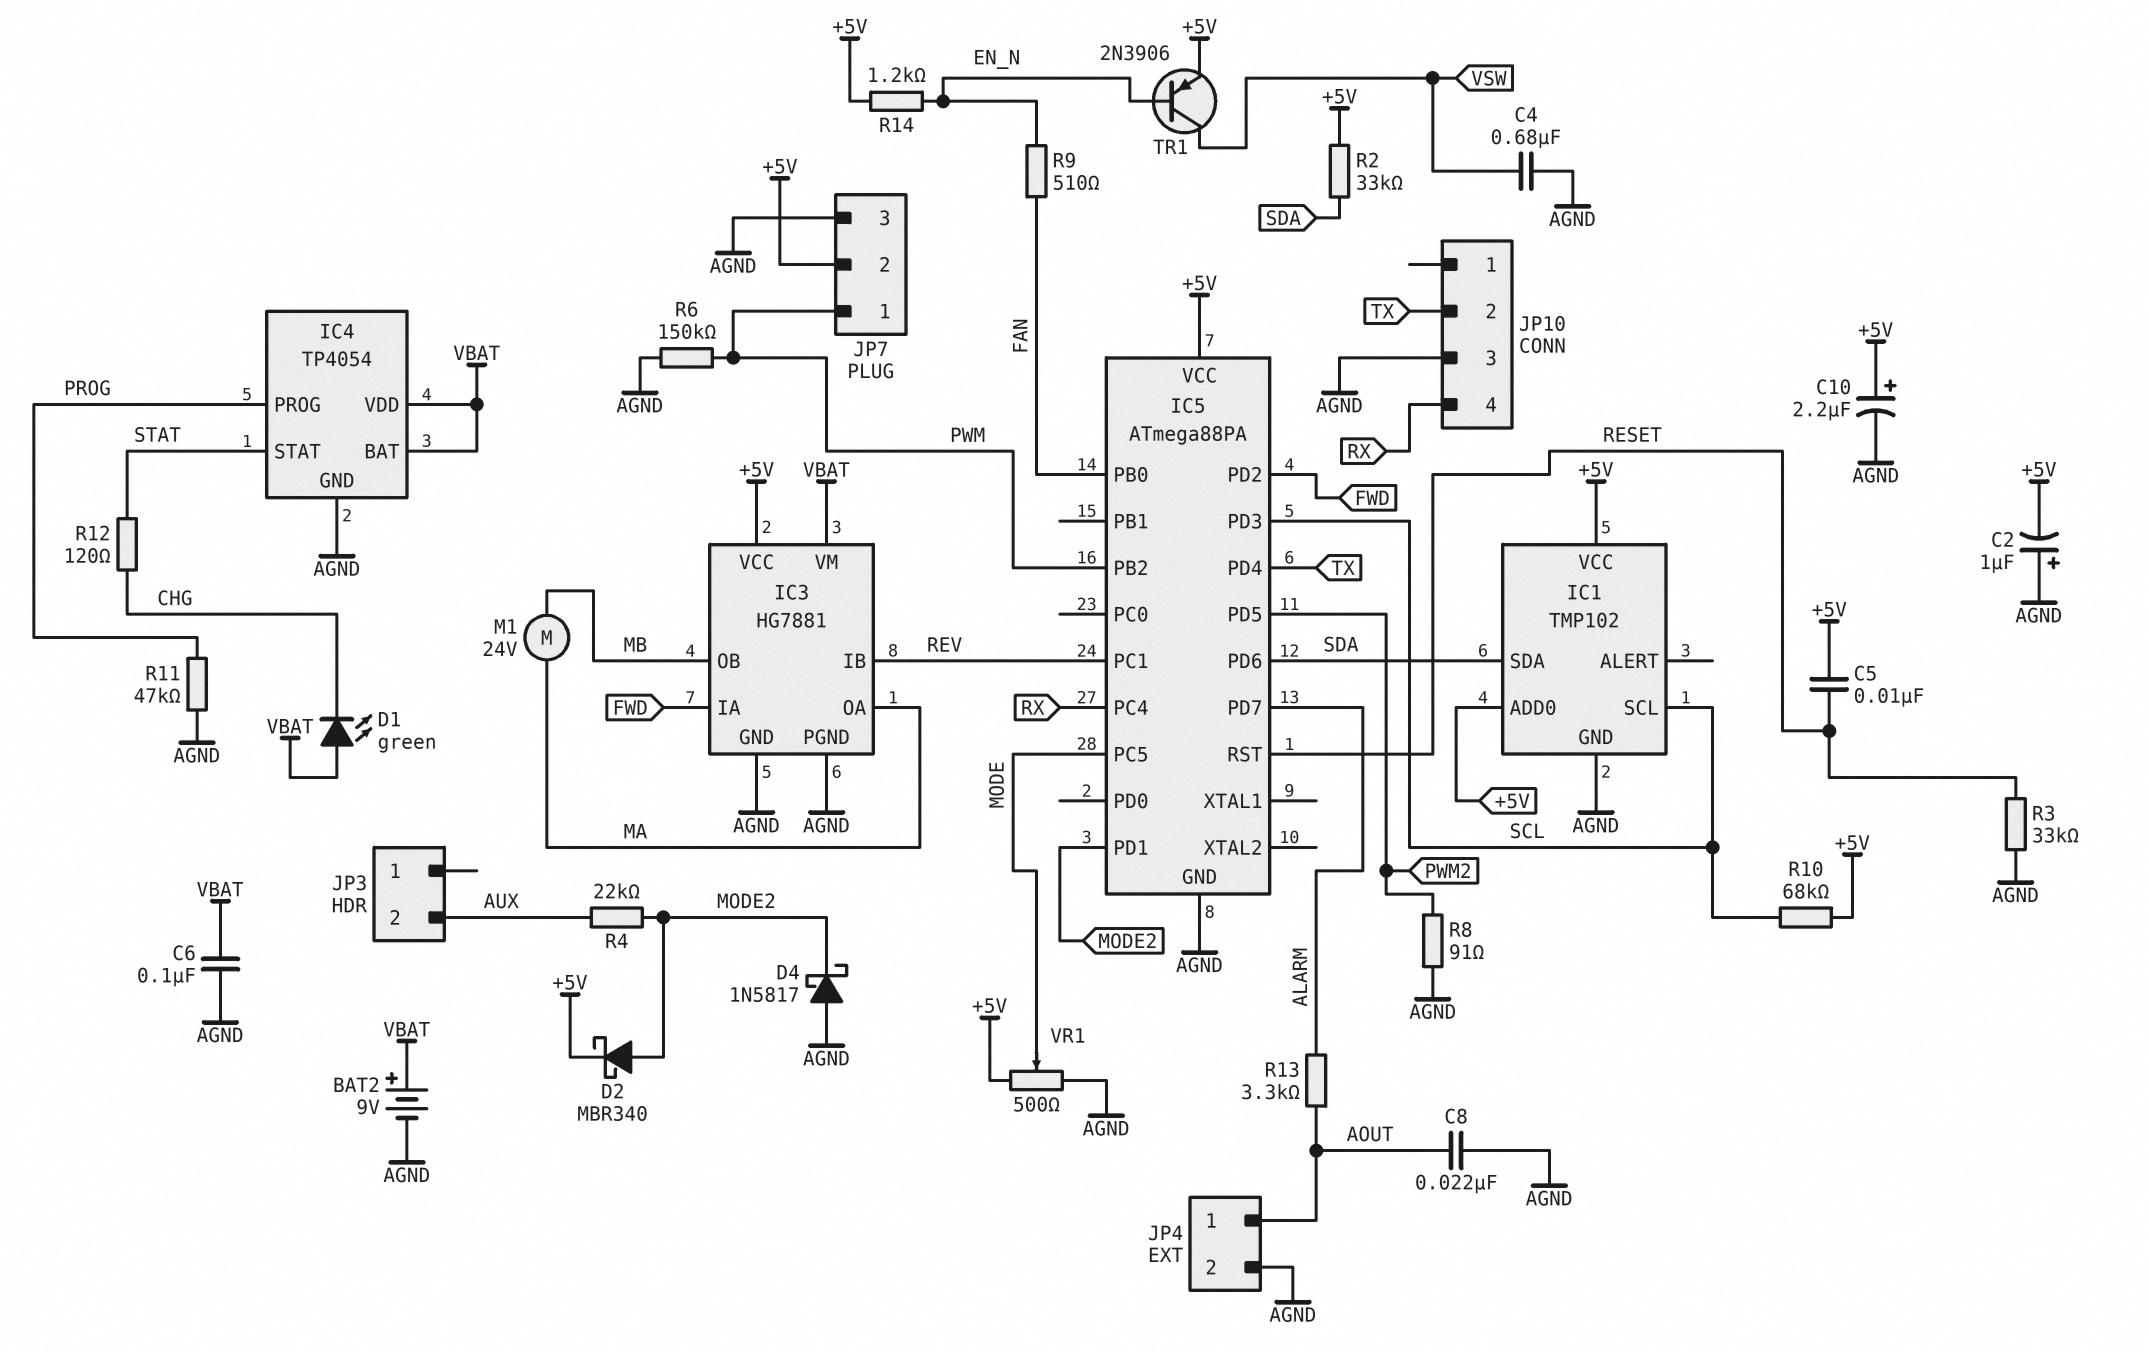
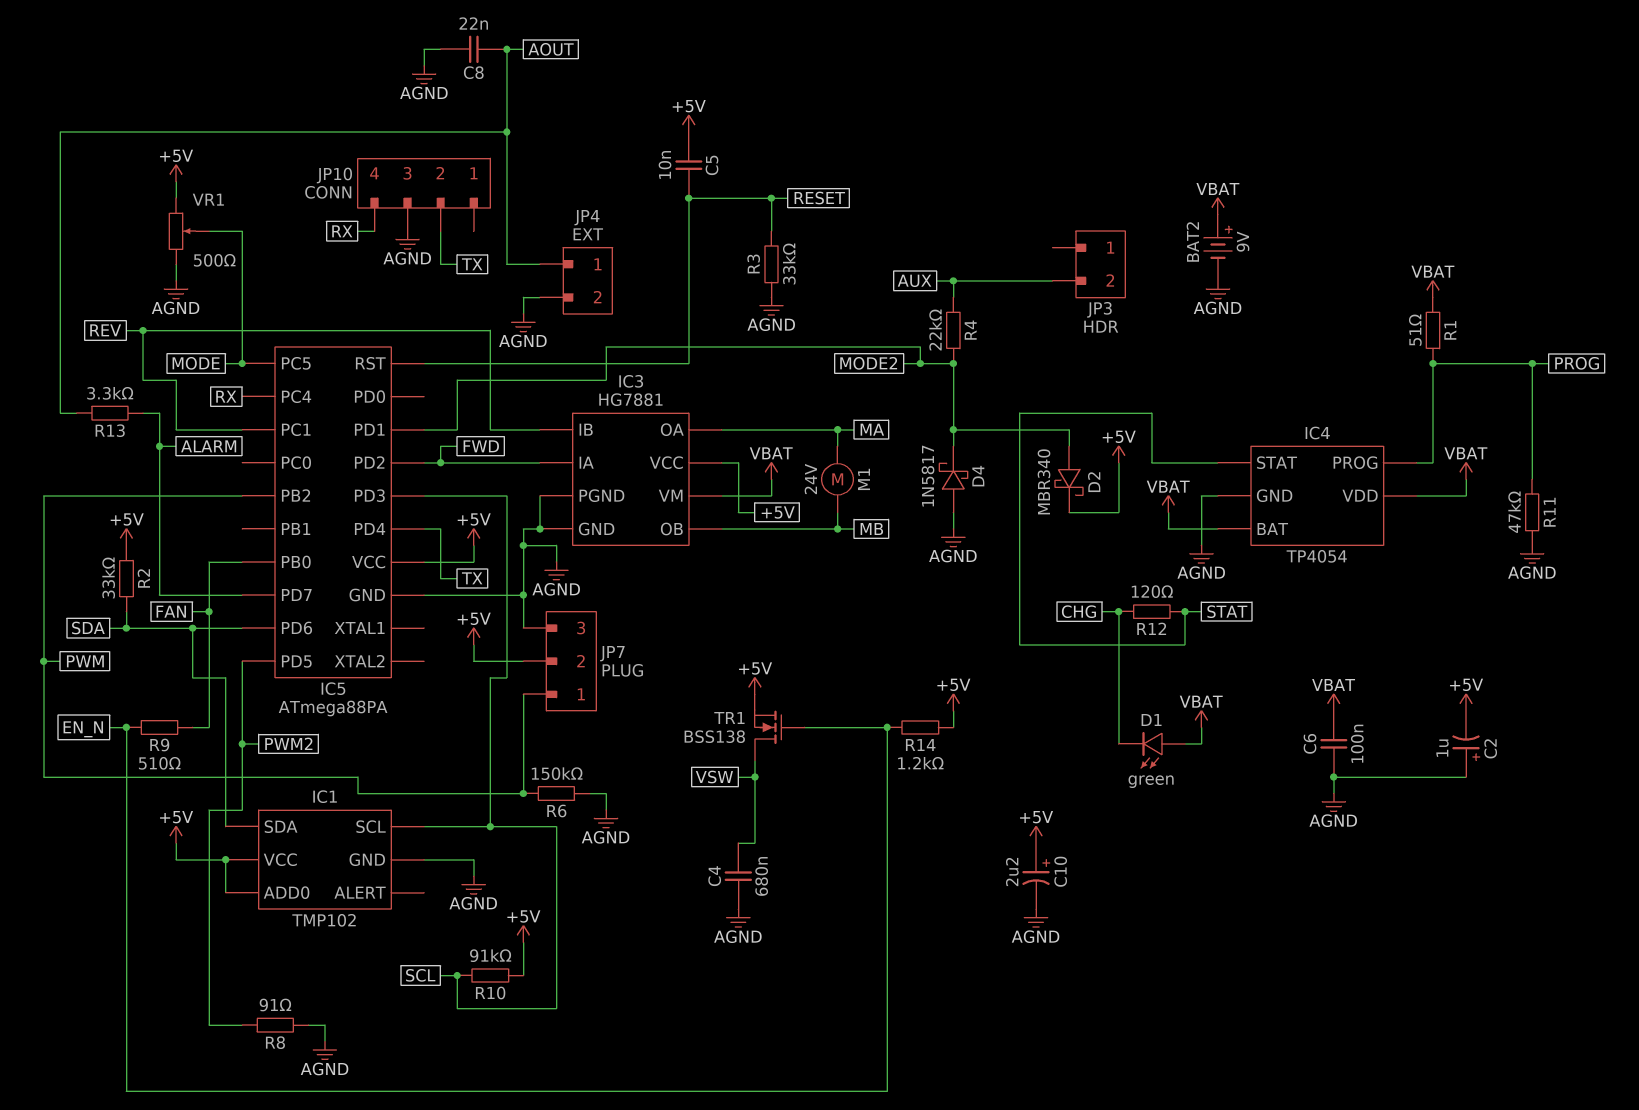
R1: none -> 51 (PROG, VBAT)
R10: 68k (+5V, SCL) -> 91k (+5V, SCL)
TR1: PNP 2N3906 (B EN_N, C VSW, E +5V) -> NMOS BSS138 (G EN_N, D VSW, S +5V)

